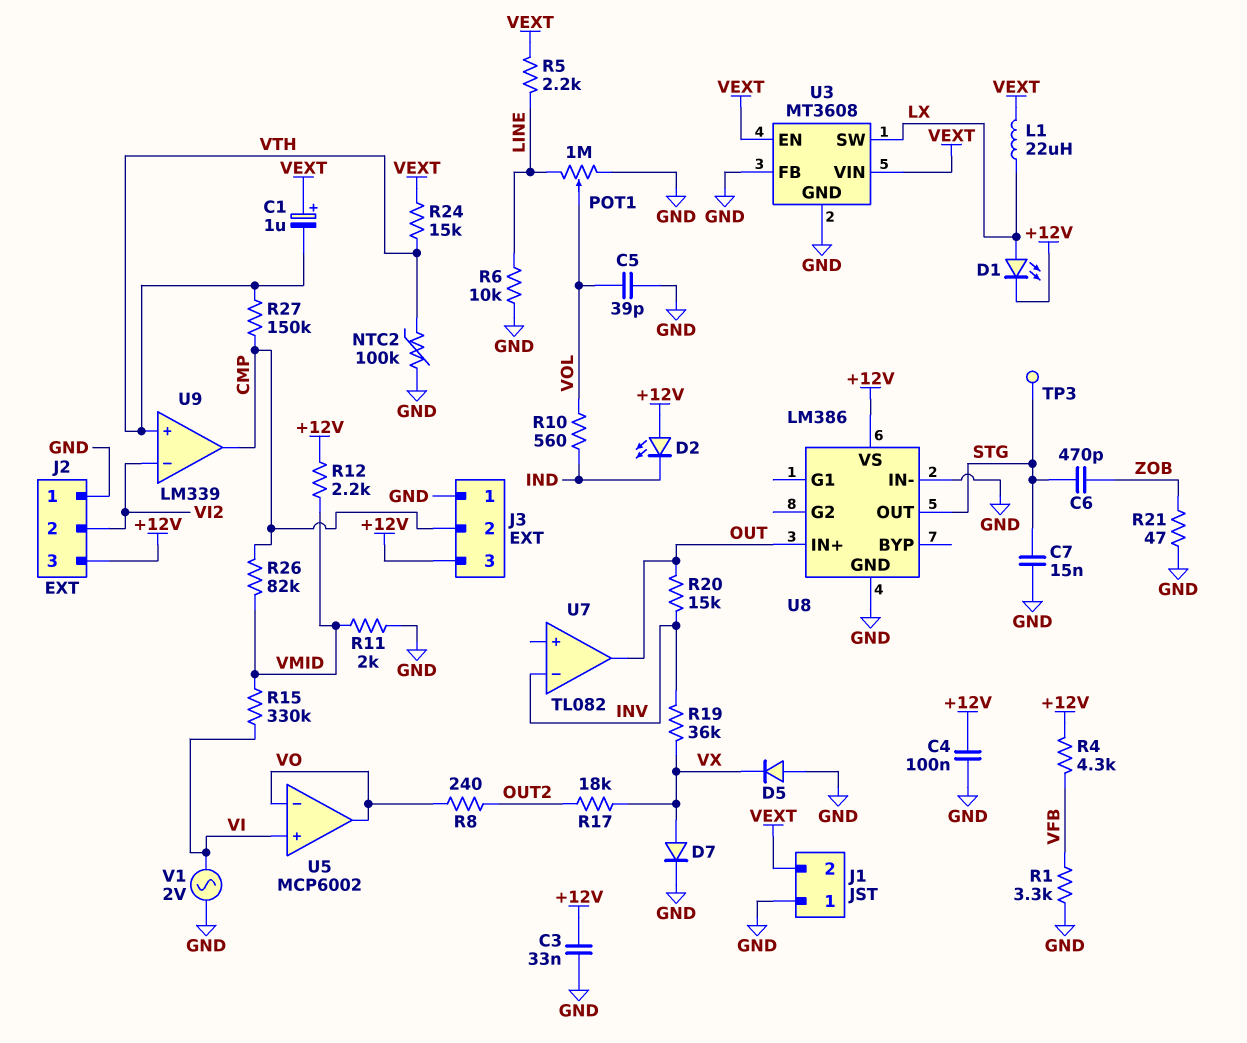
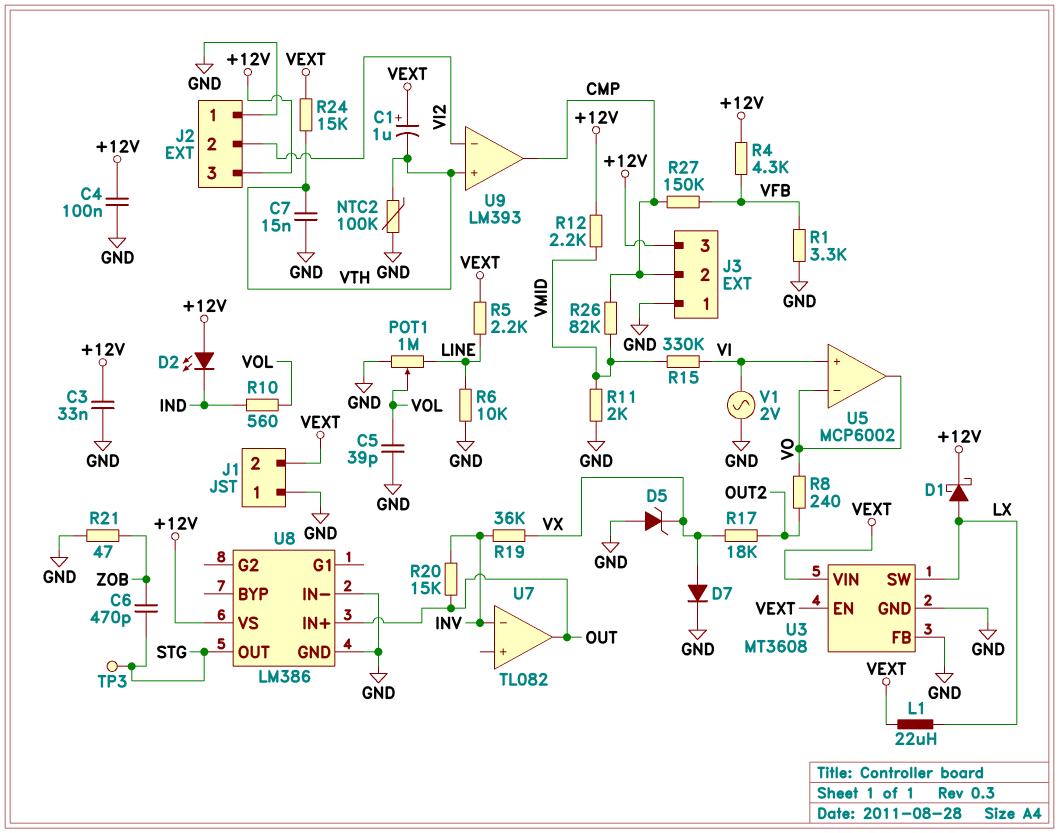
C7: 15nF (GND, STG) -> 15nF (GND, VTH)
D1: LED (A LX, K +12V) -> schottky (A LX, K +12V)
D5: diode (A GND, K VX) -> zener (A GND, K VX)
R27: 150k (CMP, VTH) -> 150k (CMP, VFB)
U9: LM339 -> LM393

